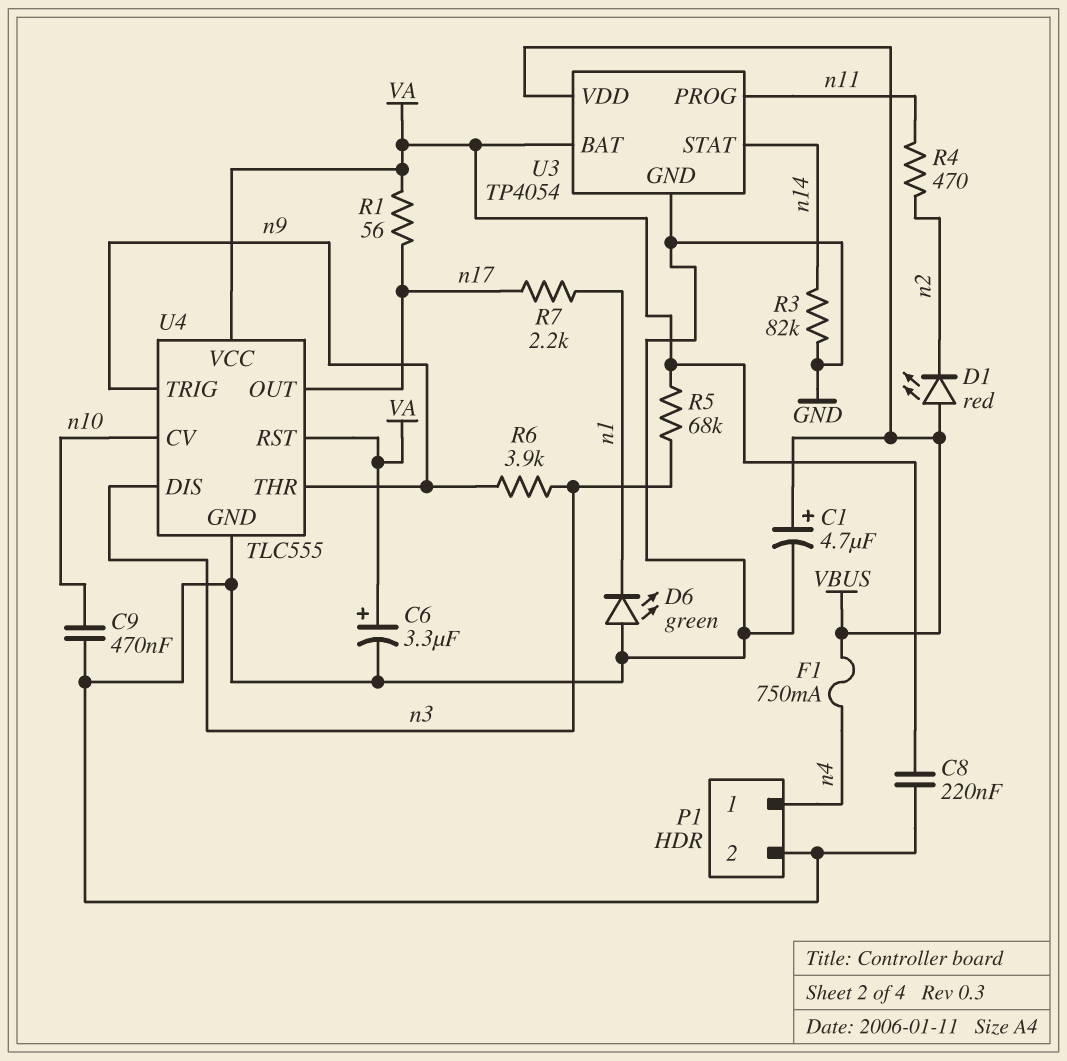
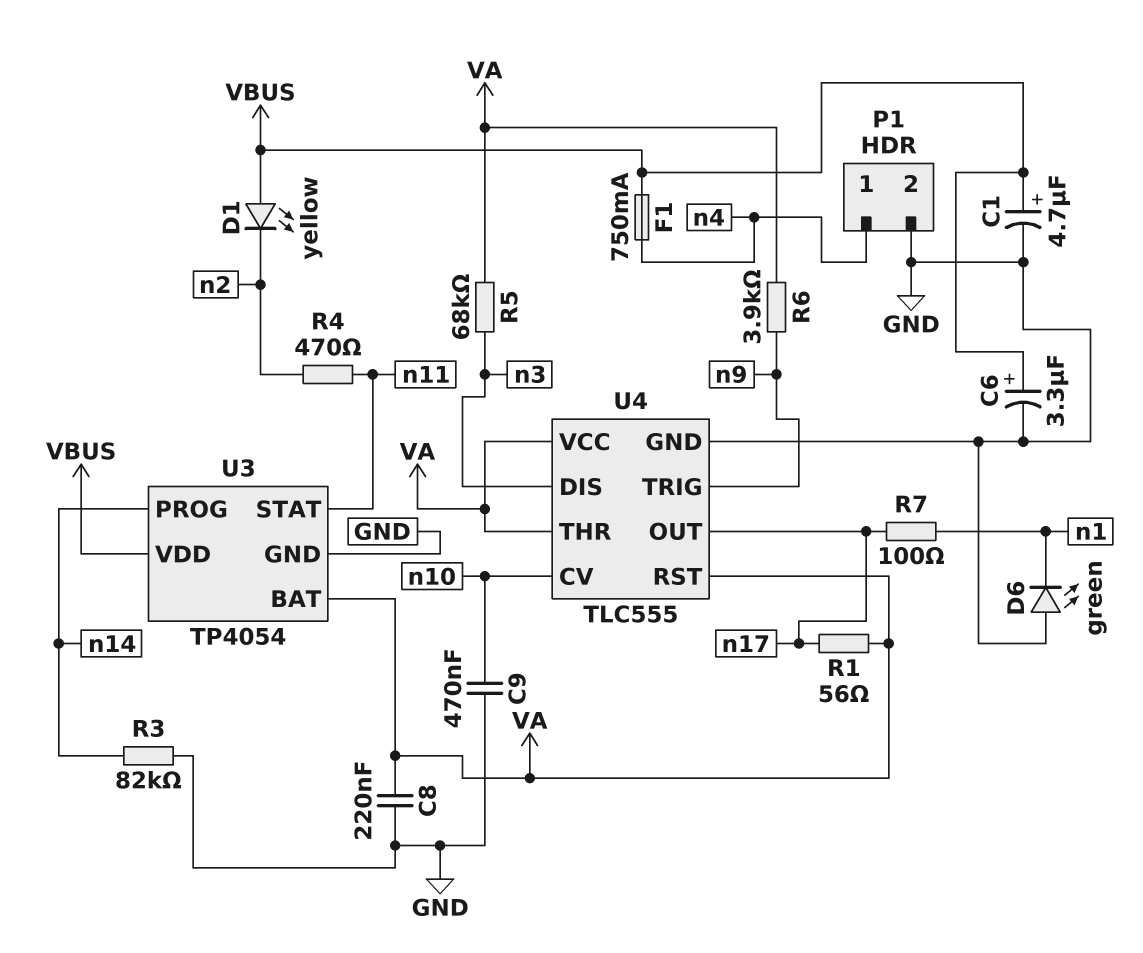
C6: 3.3uF (plus VA, minus GND) -> 3.3uF (plus VBUS, minus GND)
D1: LED red (A VBUS, K n2) -> LED yellow (A VBUS, K n2)
R6: 3.9k (n3, n9) -> 3.9k (VA, n9)
R7: 2.2k (n1, n17) -> 100 (n1, n17)
U3 pin PROG: n11 -> n14
U3 pin STAT: n14 -> n11
U4 pin THR: n9 -> VA

